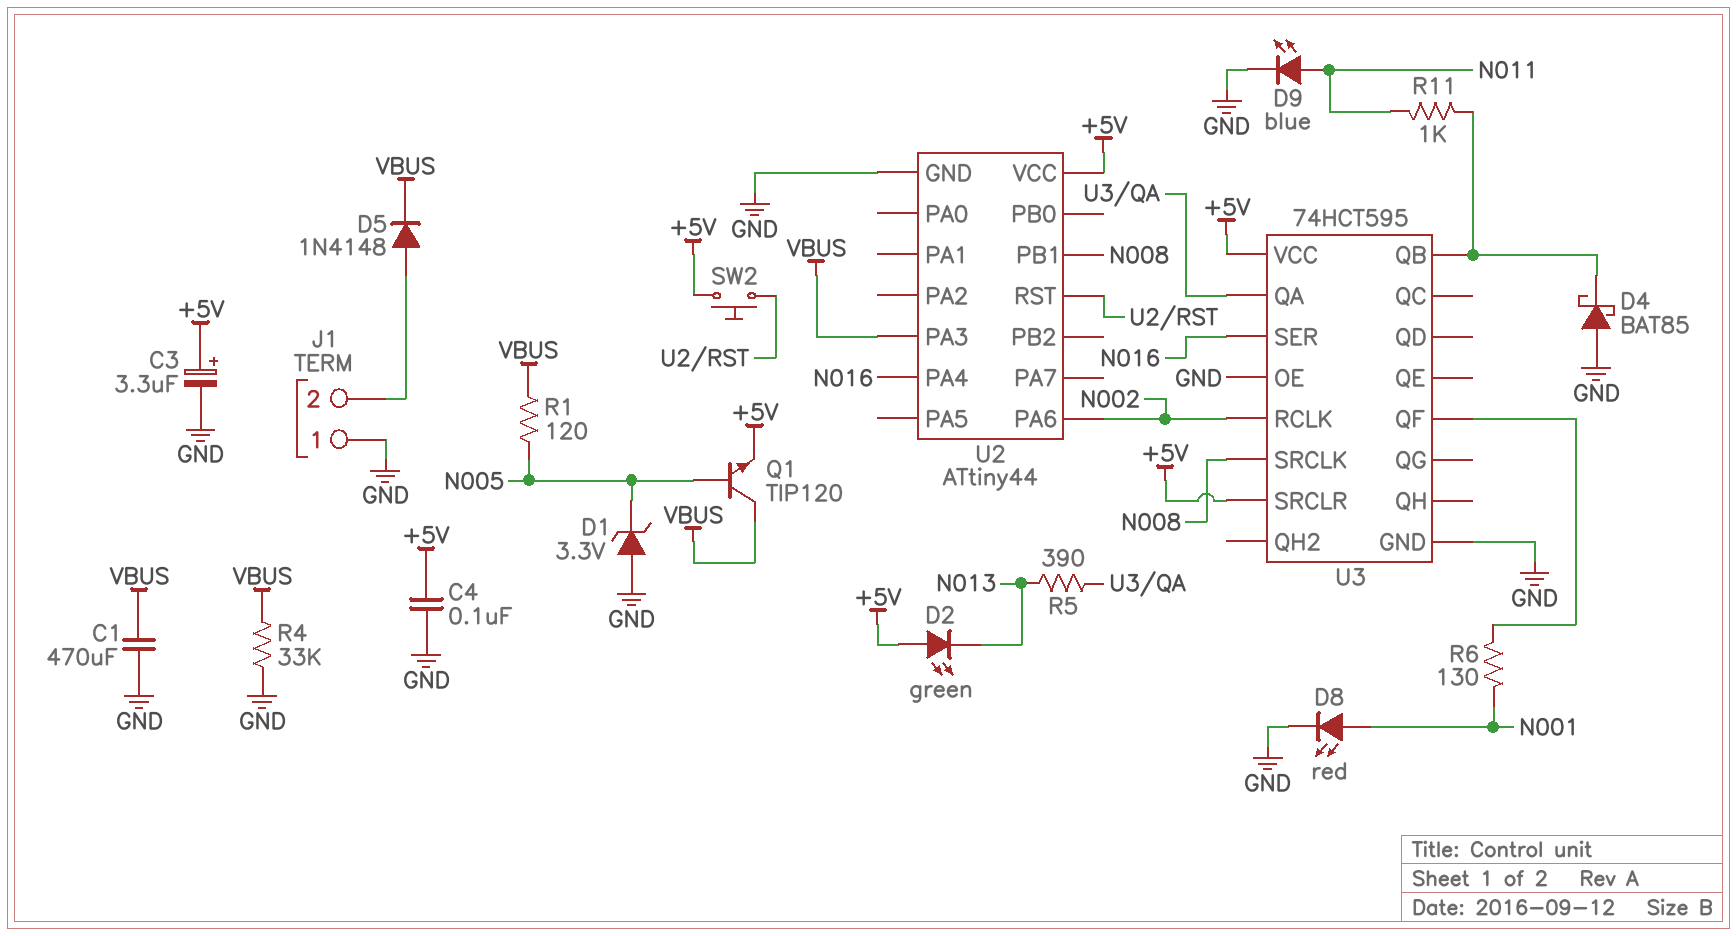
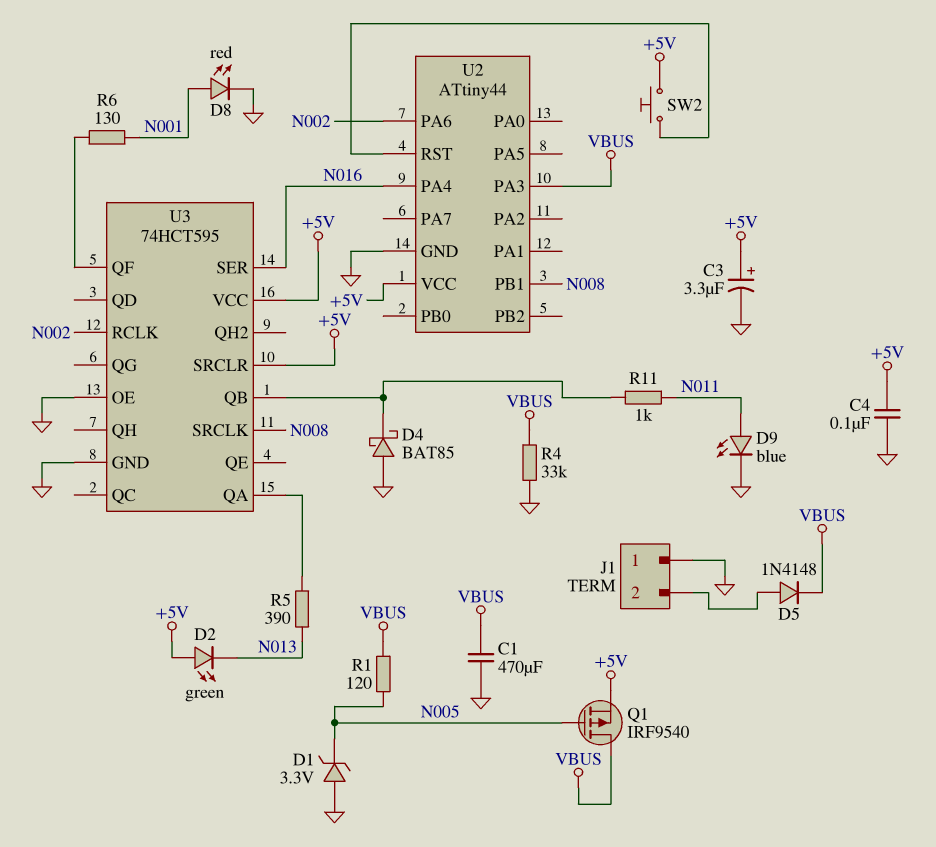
Q1: NPN TIP120 (B N005, C VBUS, E +5V) -> PMOS IRF9540 (G N005, D VBUS, S +5V)

